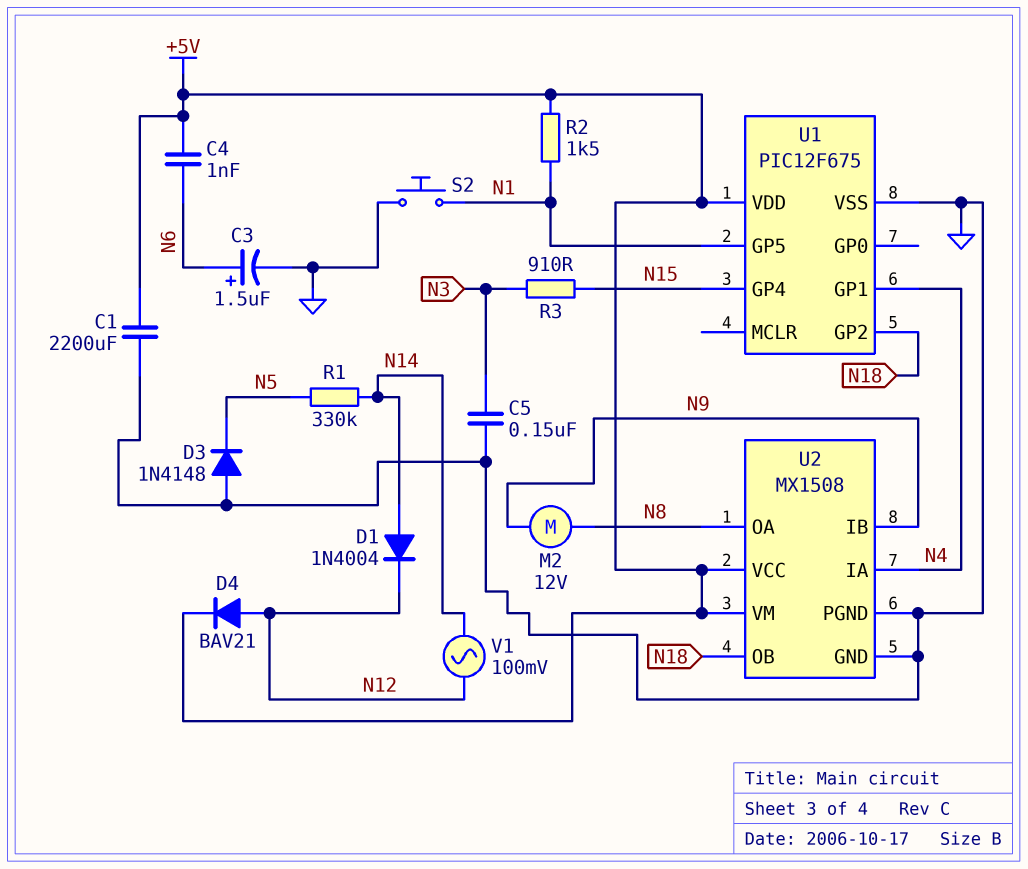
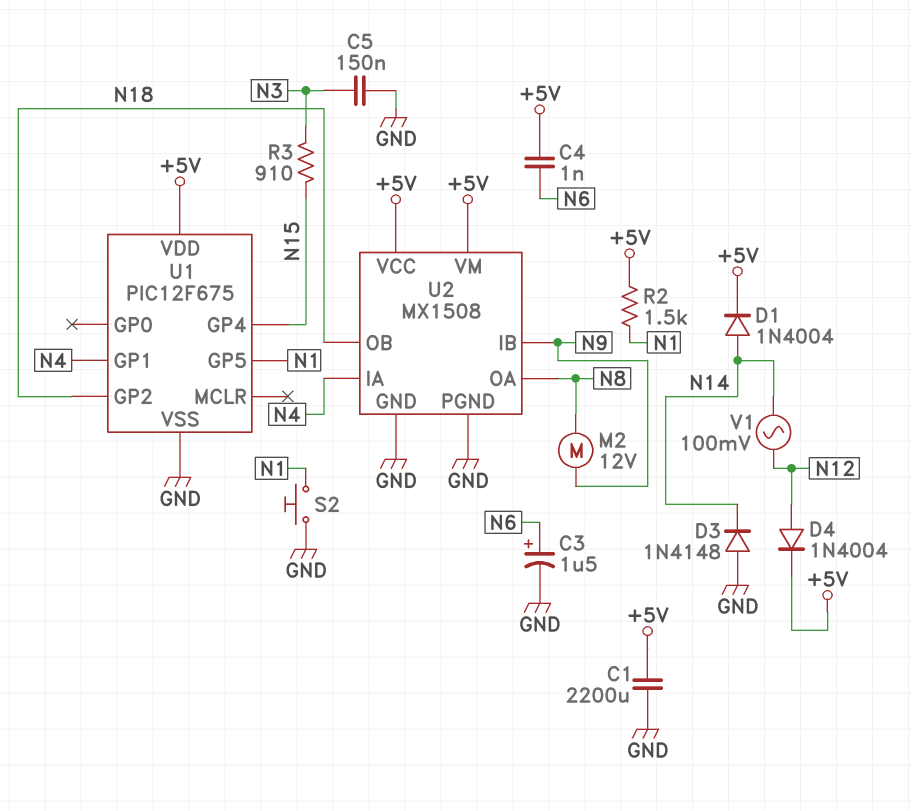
D1: diode 1N4004 (A N14, K N12) -> diode 1N4004 (A N14, K +5V)
D3: diode 1N4148 (A GND, K N5) -> diode 1N4148 (A GND, K N14)
D4: diode BAV21 (A N12, K +5V) -> diode 1N4004 (A N12, K +5V)
R1: 330k (N5, N14) -> none

